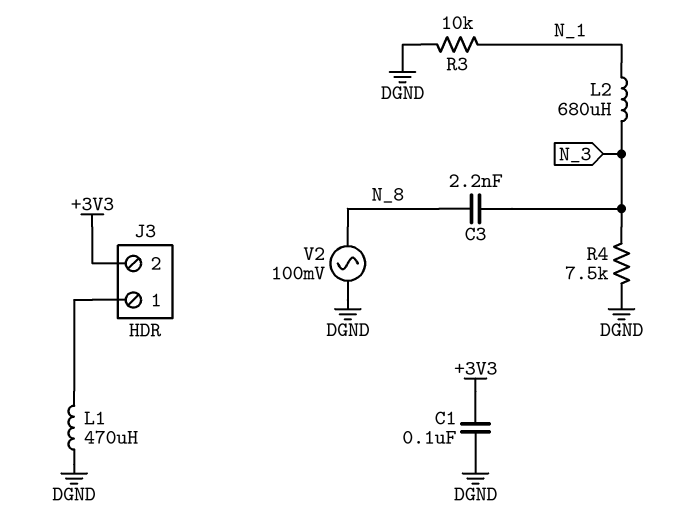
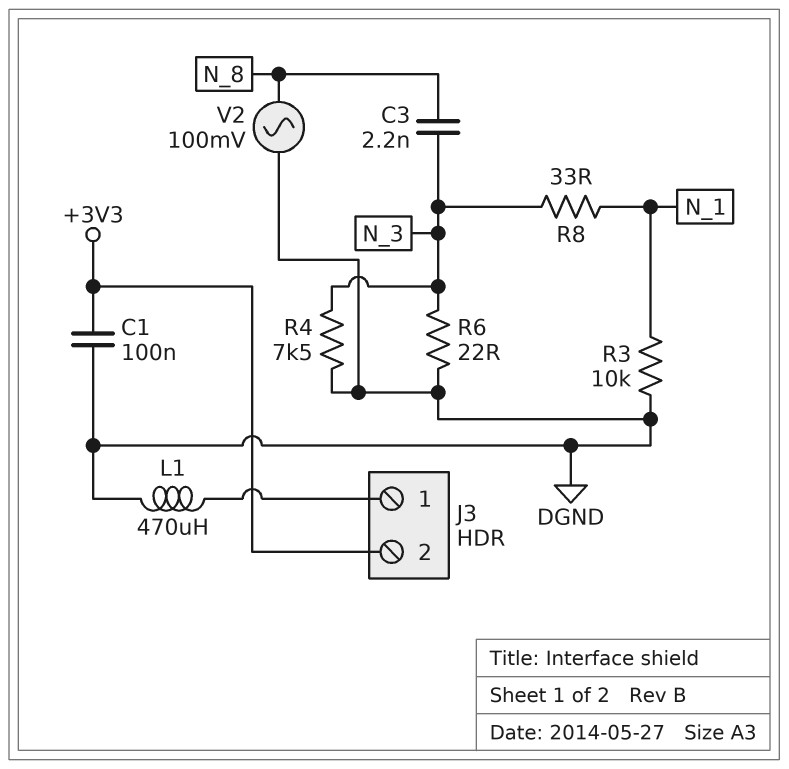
L2: 680uH (N_1, N_3) -> none
R6: none -> 22 (DGND, N_3)
R8: none -> 33 (N_1, N_3)

